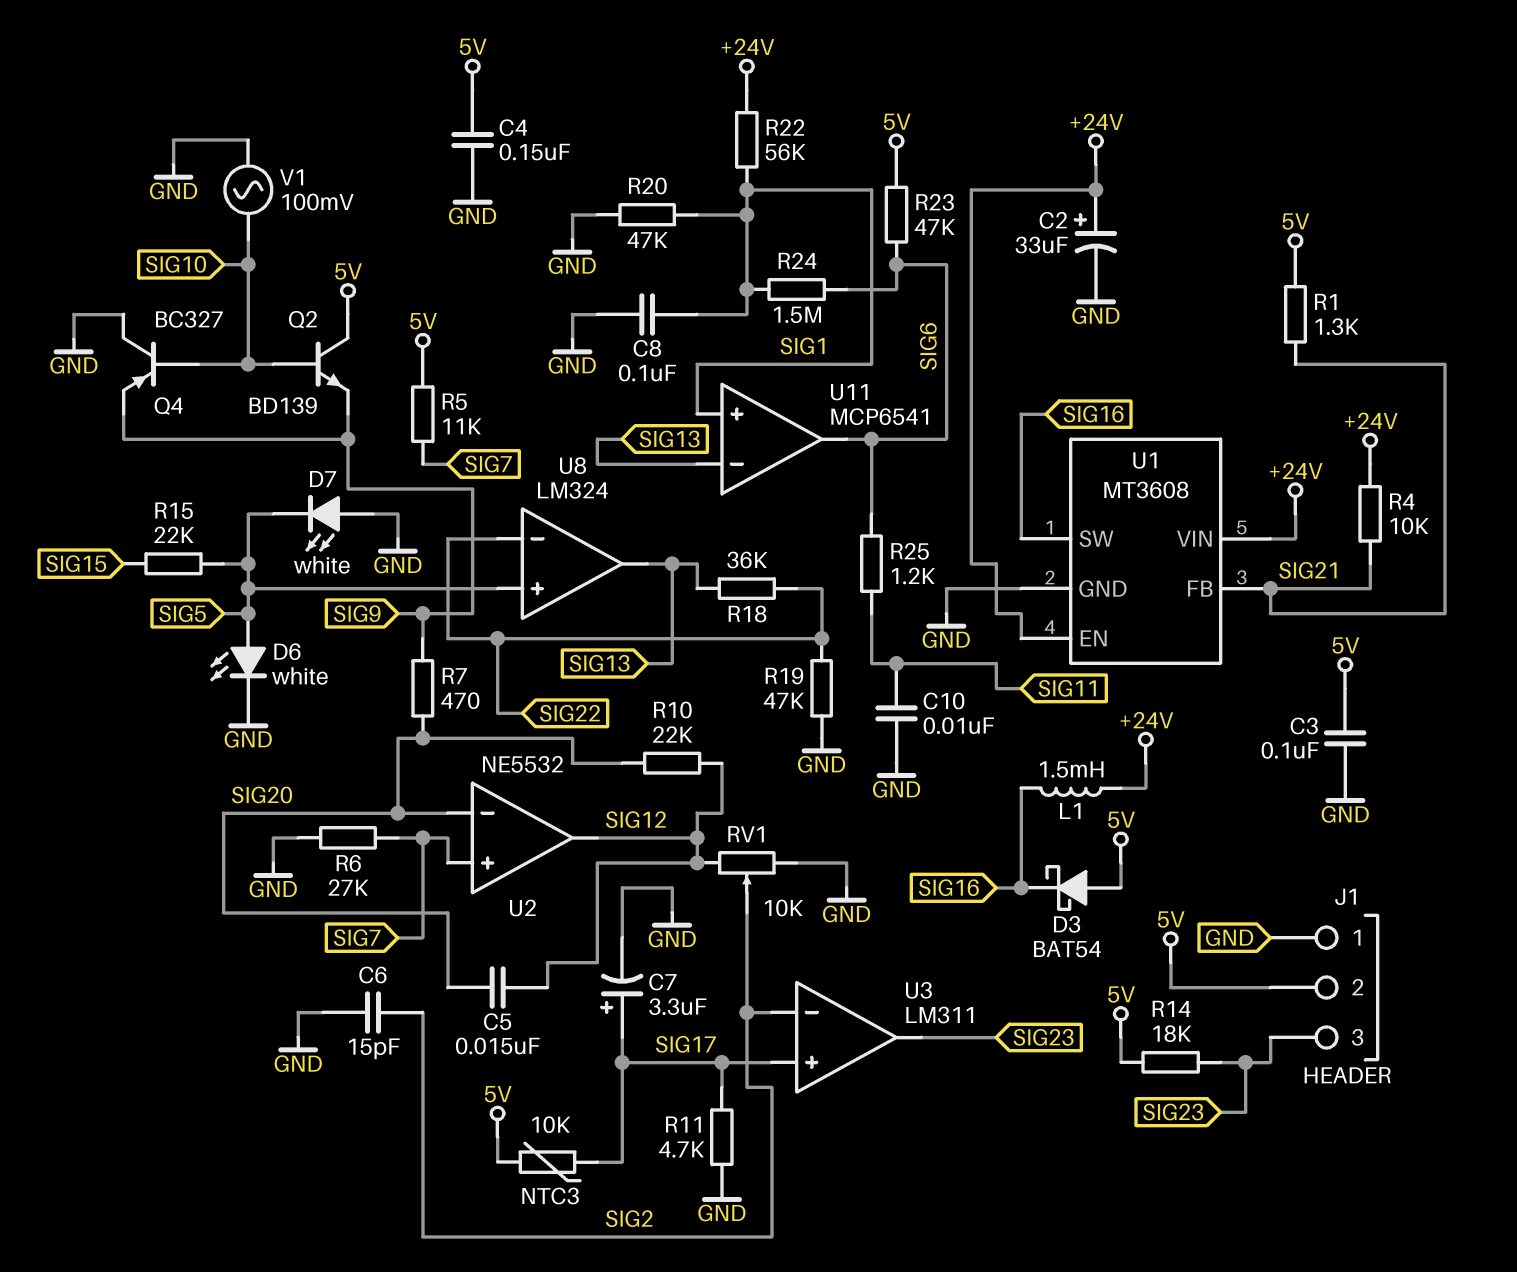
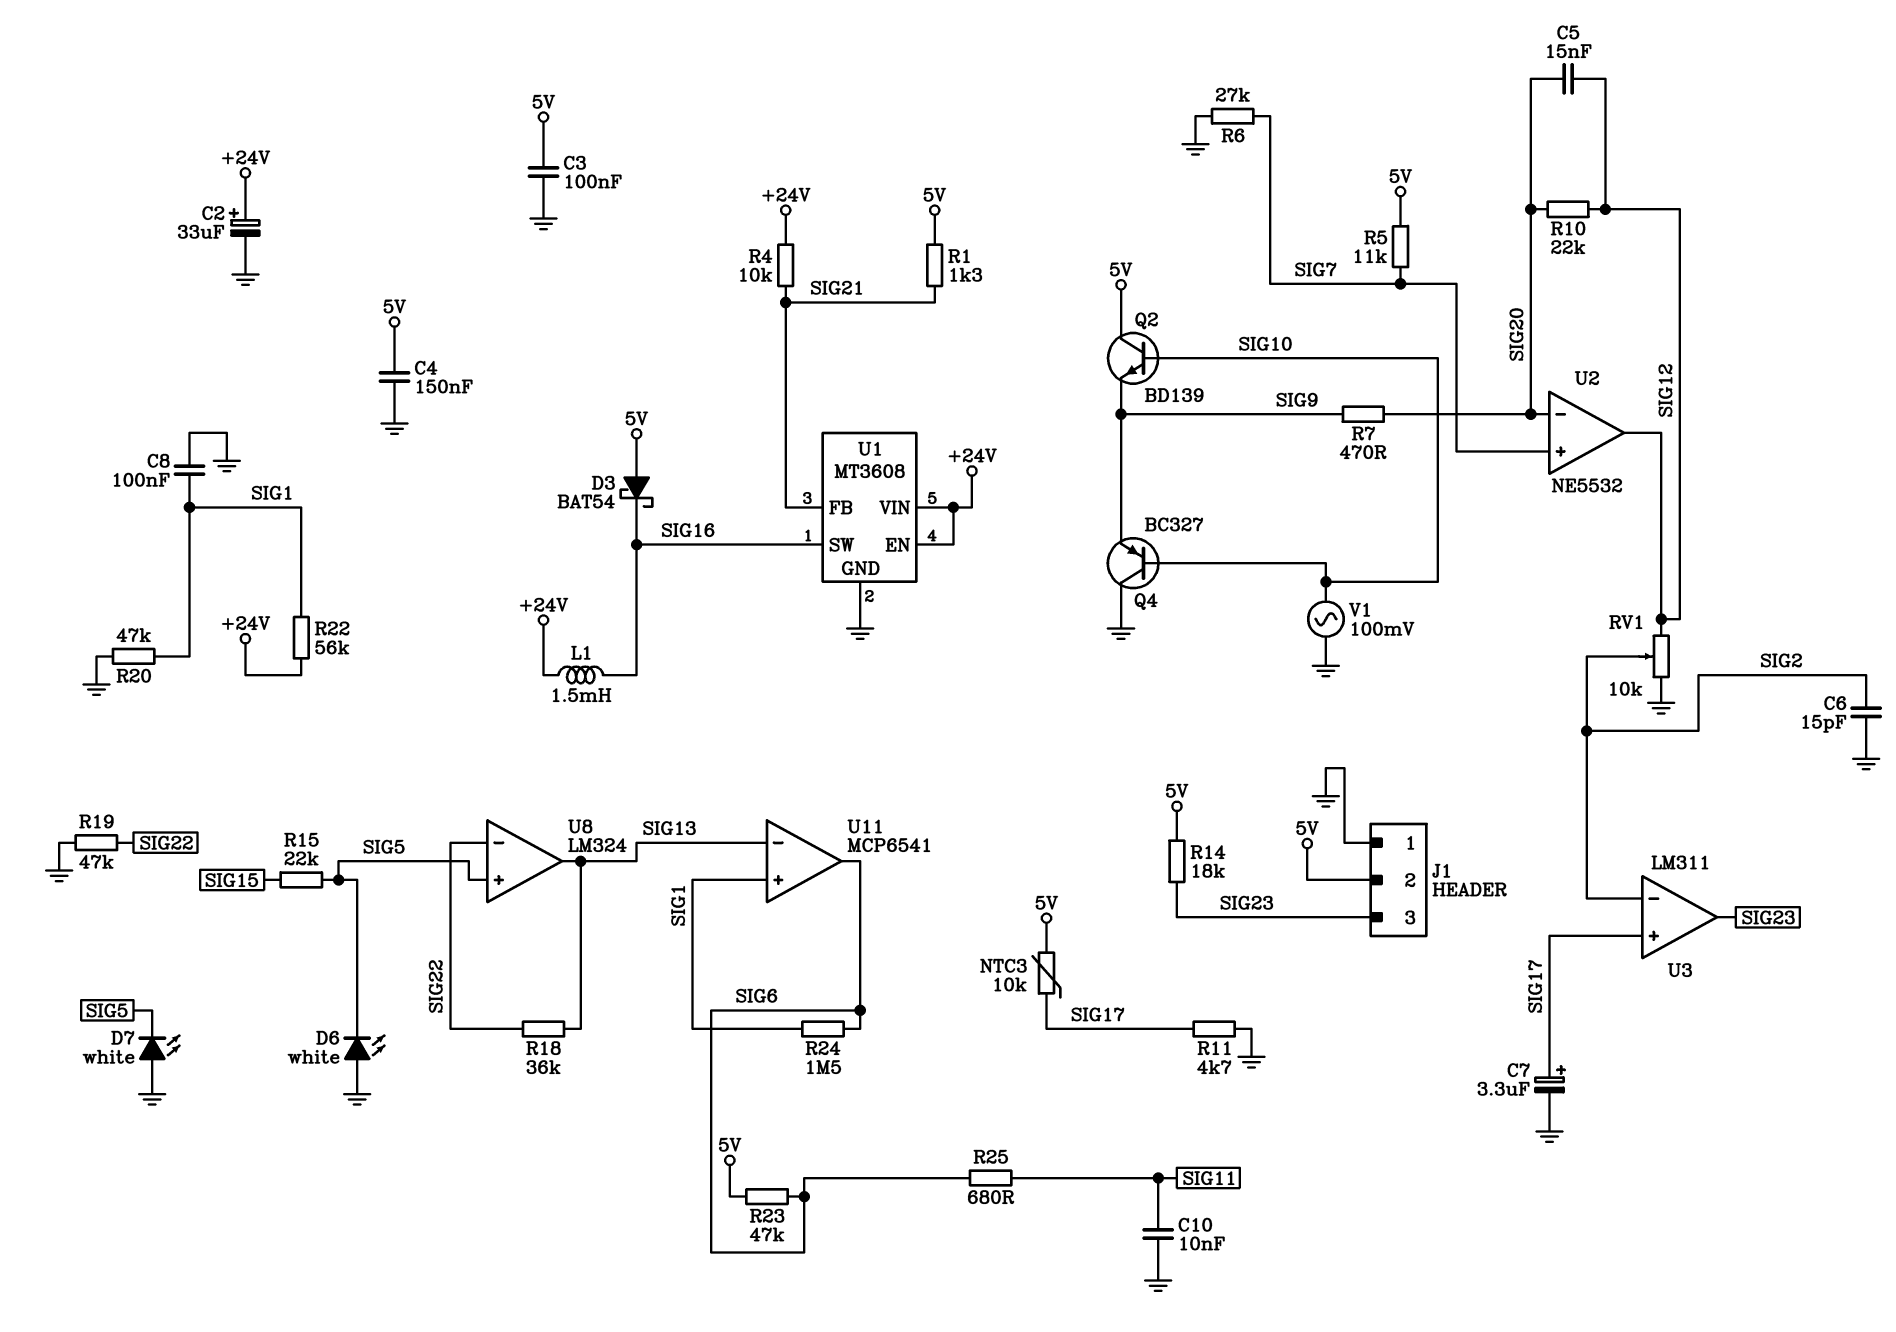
D6: LED white (A SIG5, K GND) -> LED white (A GND, K SIG5)
R25: 1.2k (SIG6, SIG11) -> 680 (SIG6, SIG11)

